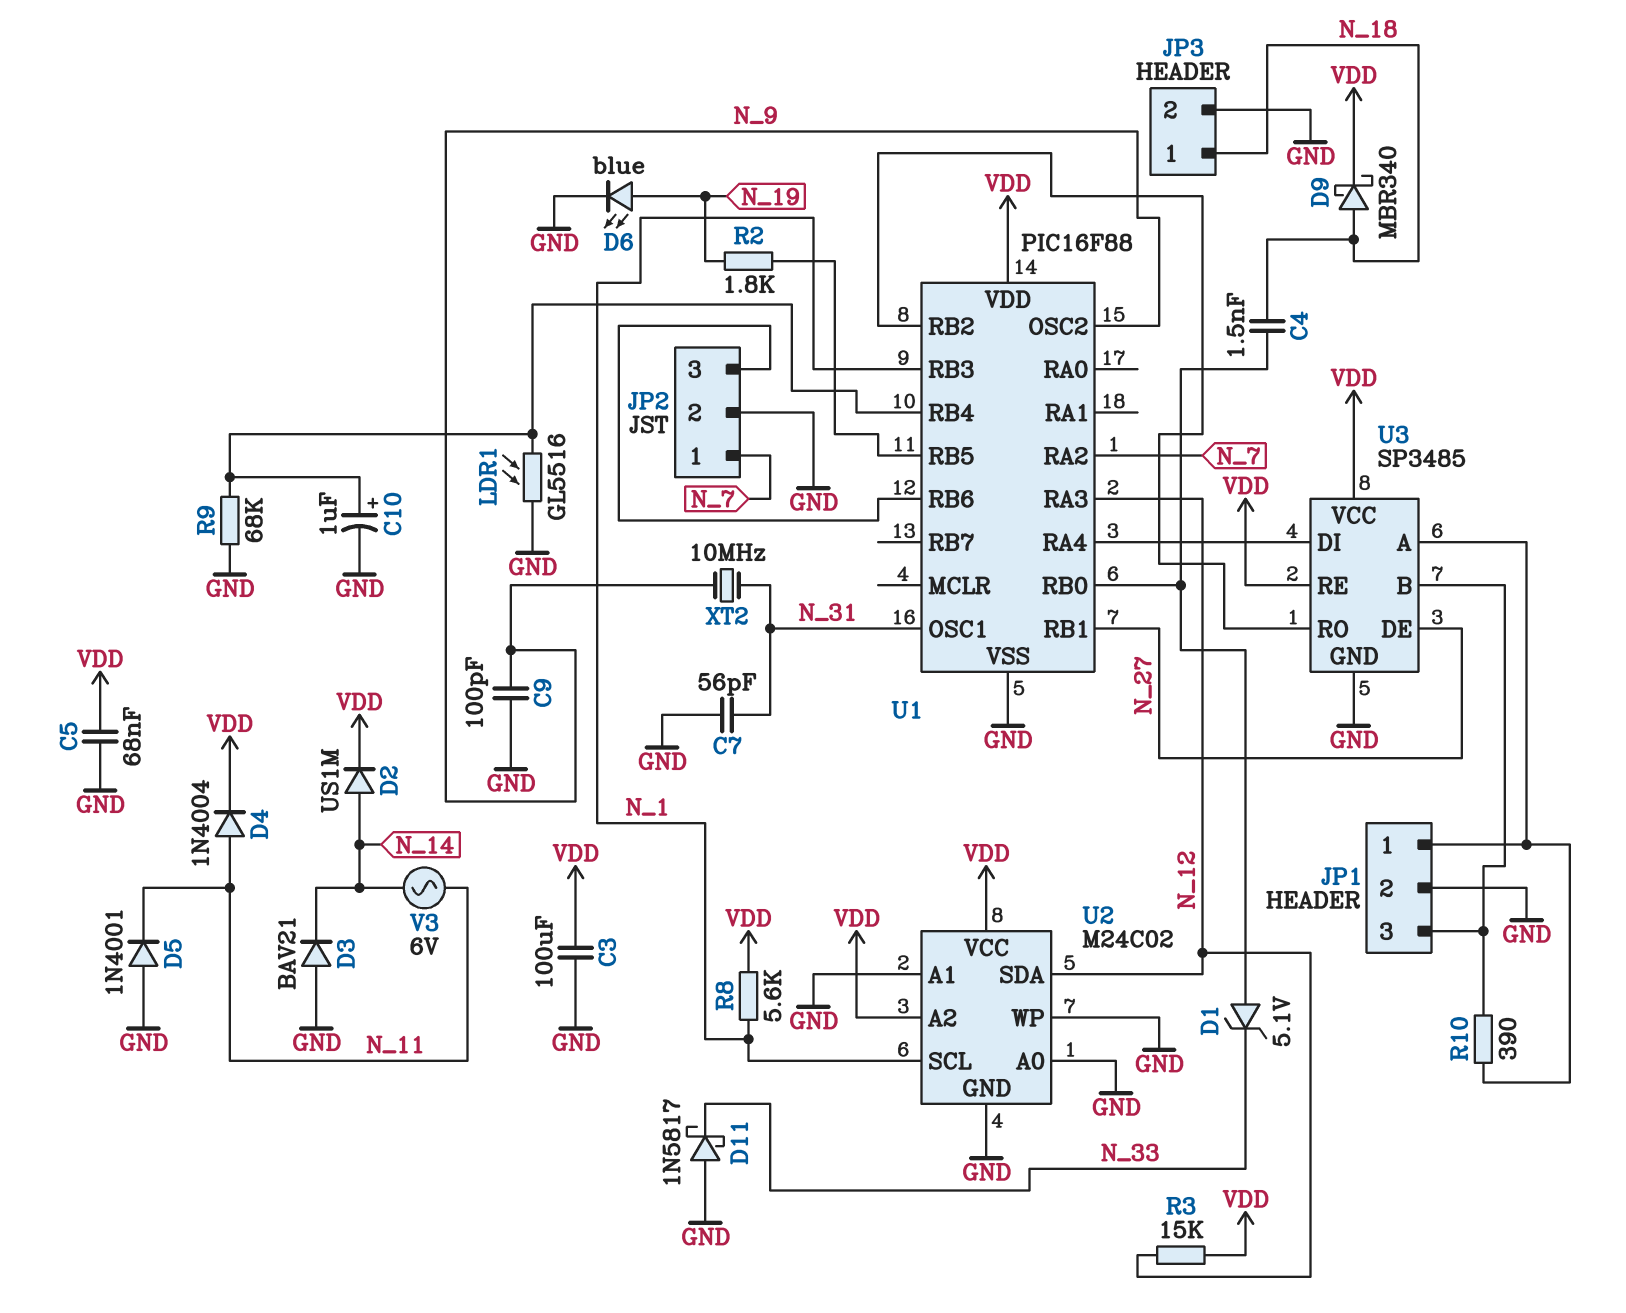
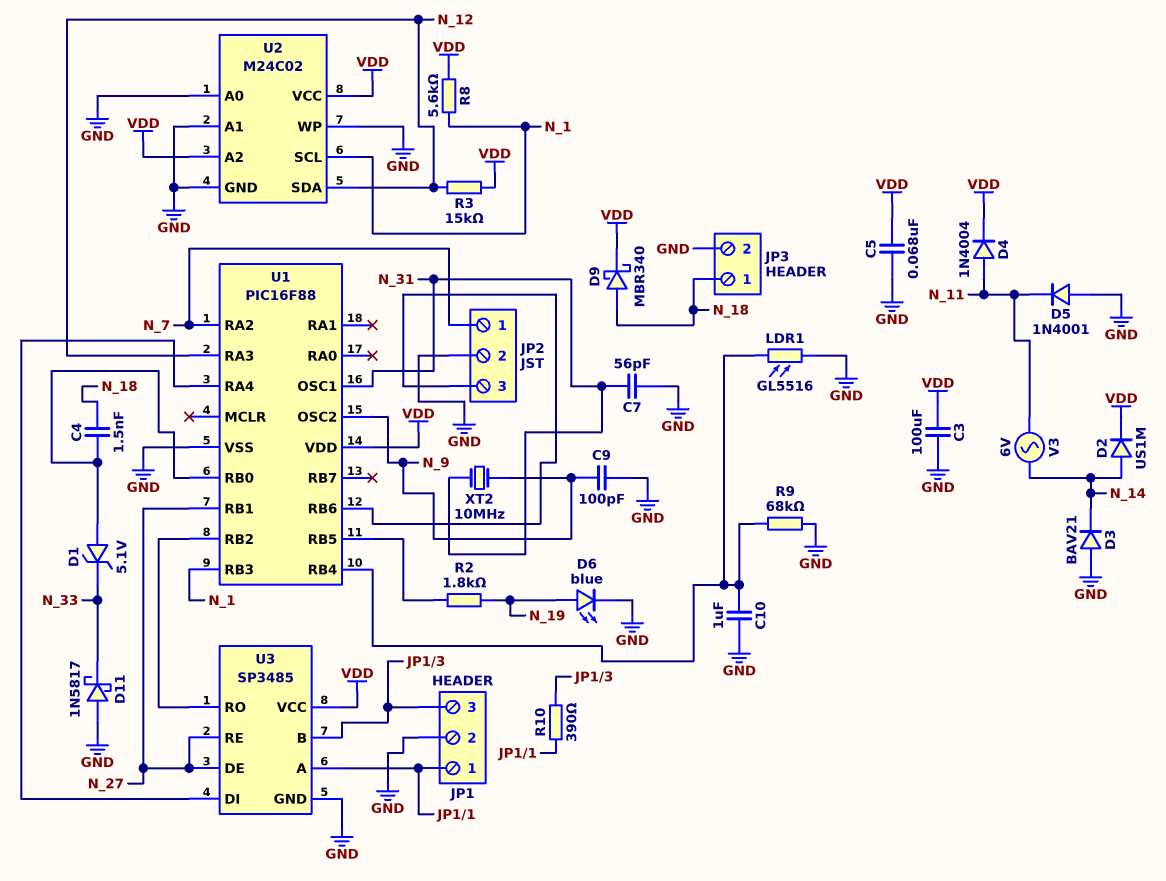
C10: 1uF (plus U1/RB4, minus GND) -> 1uF (GND, U1/RB4)
U3 pin RE: VDD -> N_27

